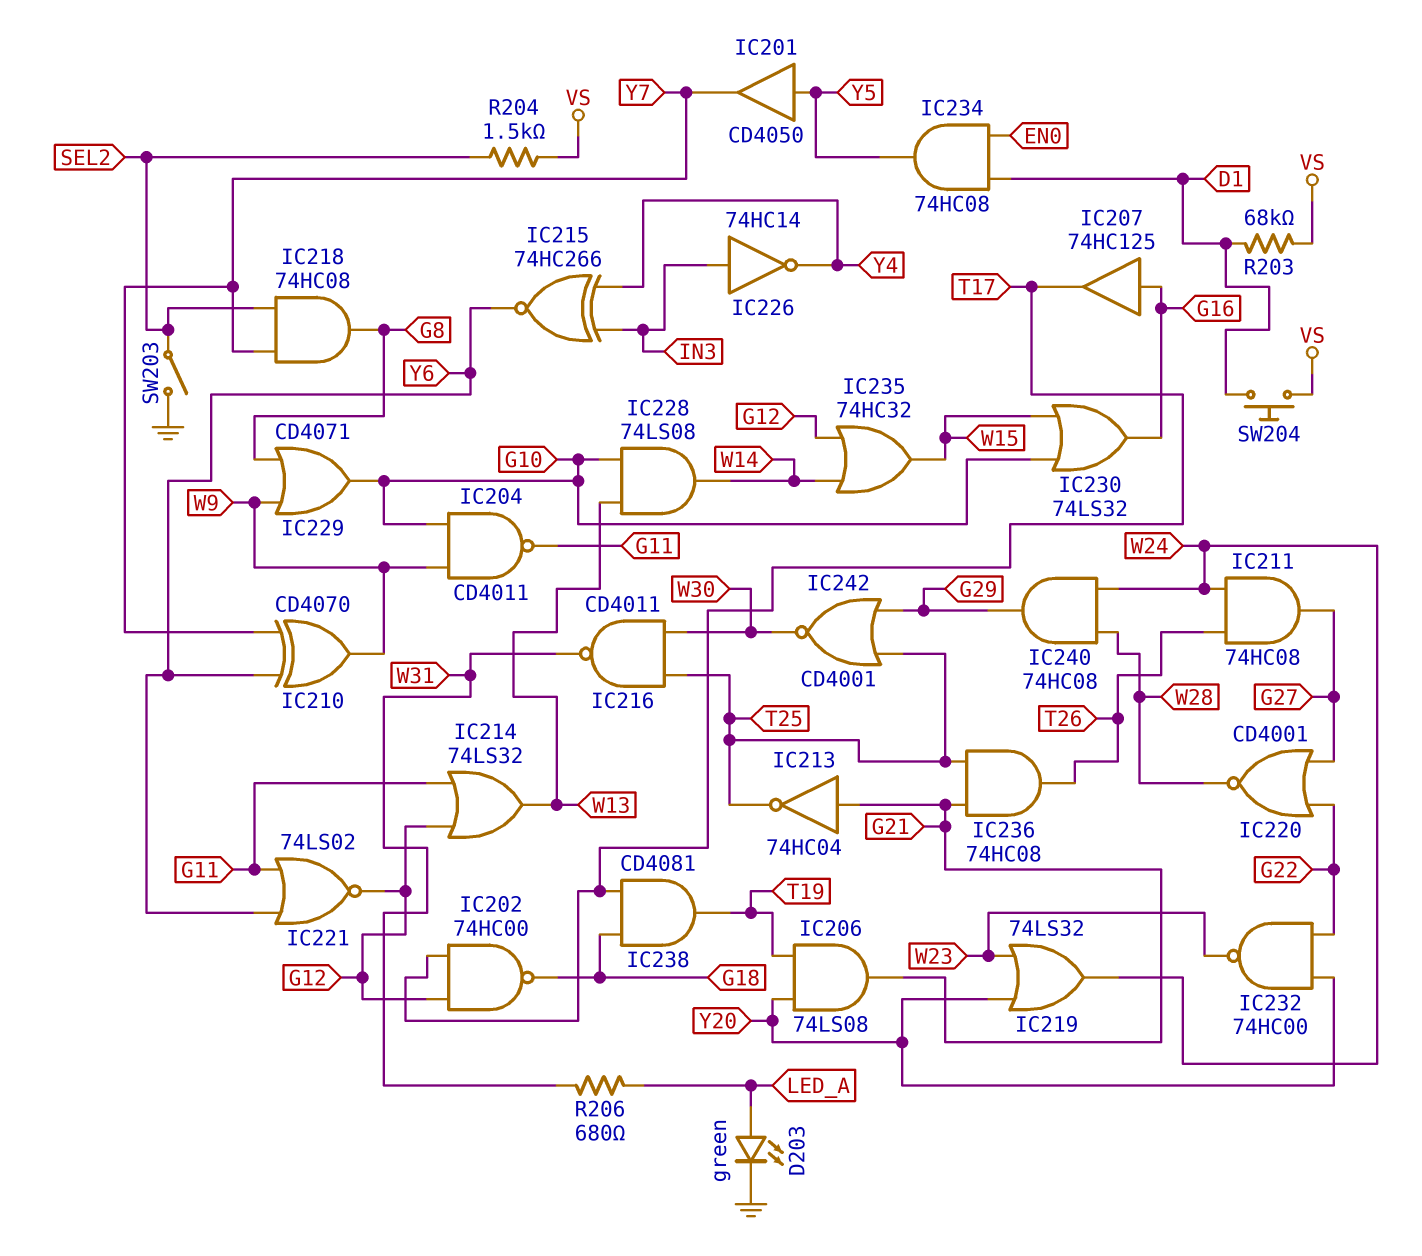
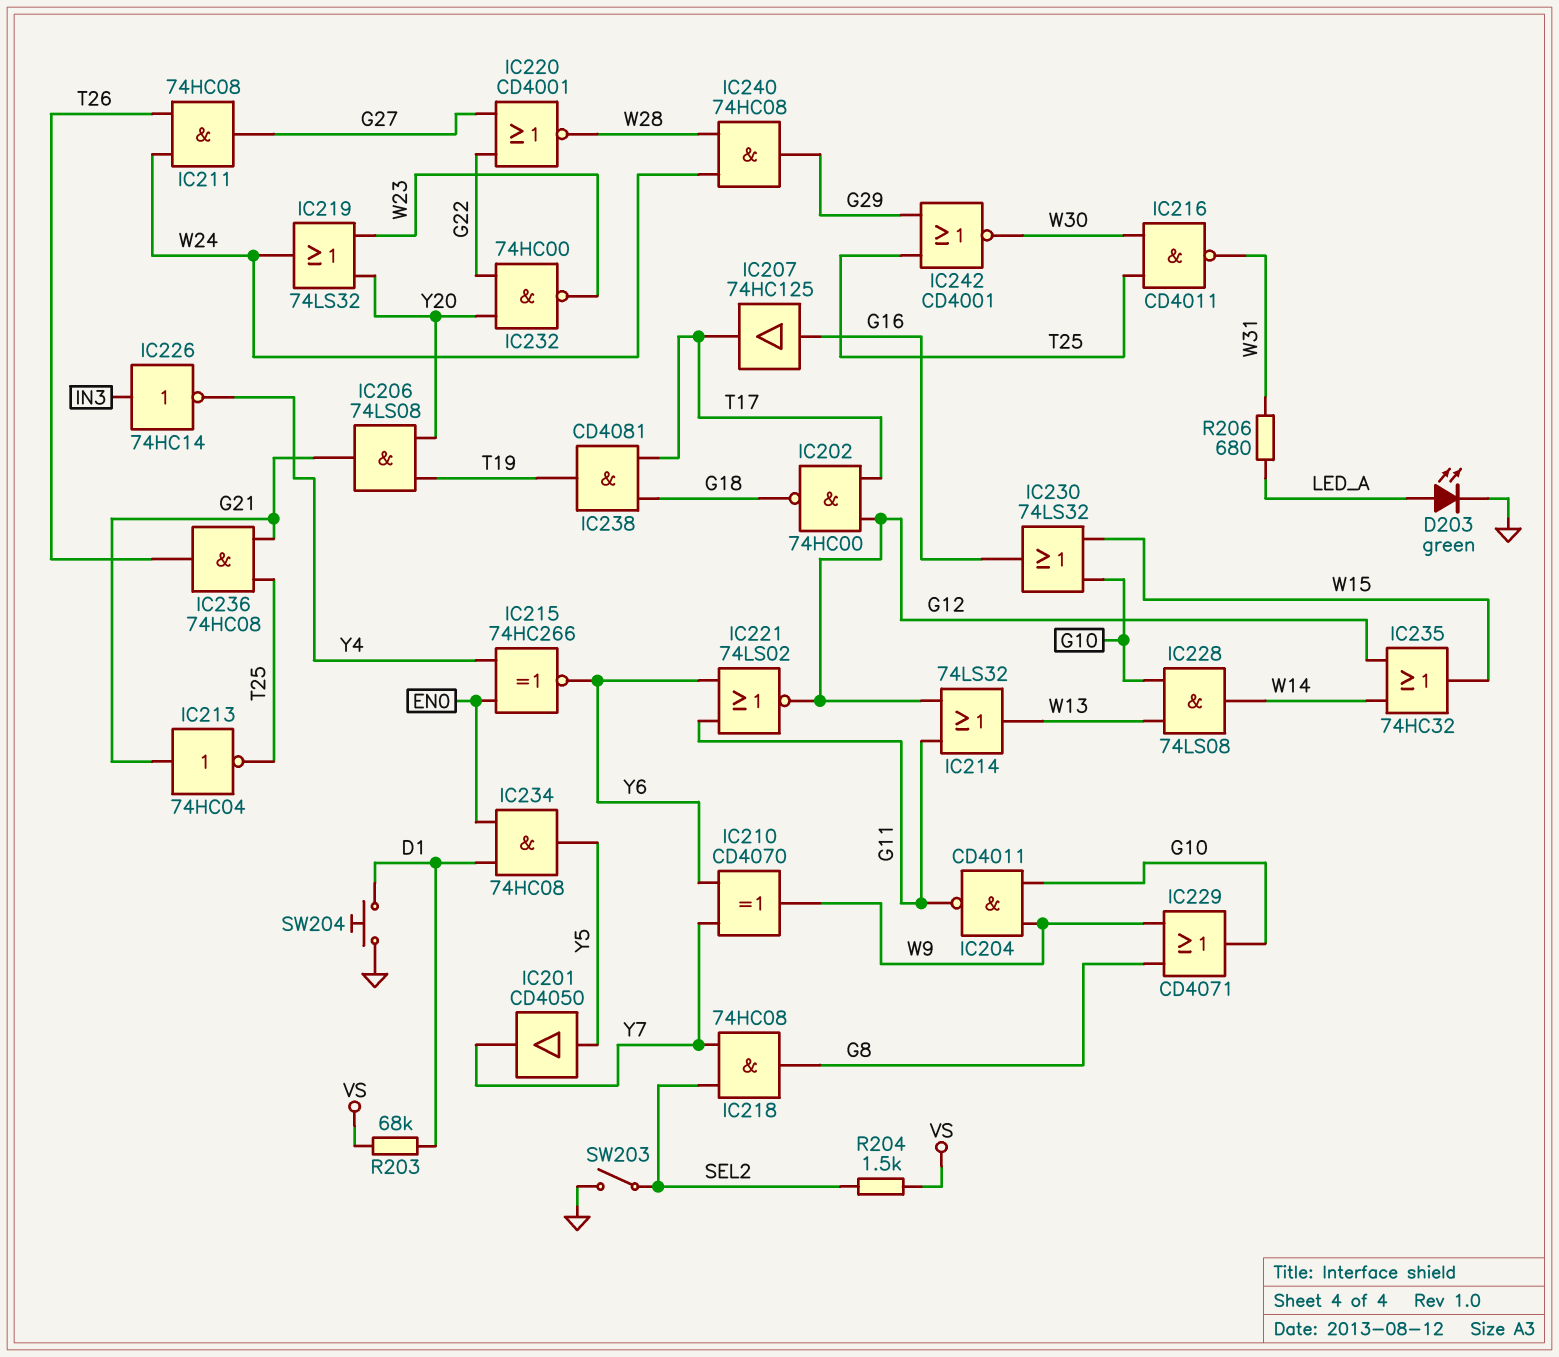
IC215: XNOR 74HC266 (in IN3, in Y4, out Y6) -> XNOR 74HC266 (in EN0, in Y4, out Y6)
SW204: button (D1, VS) -> button (D1, GND)

